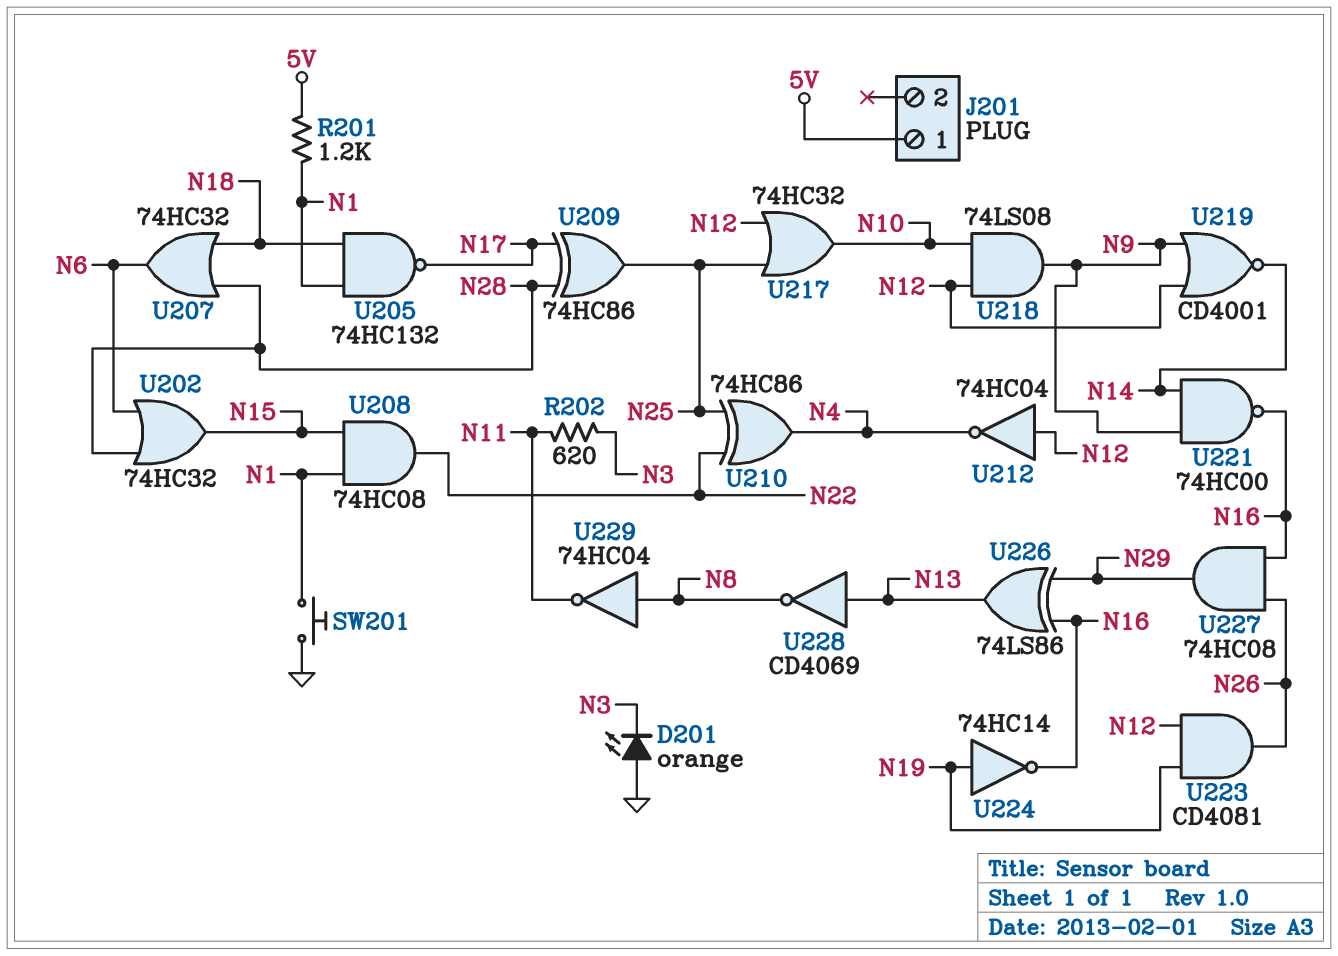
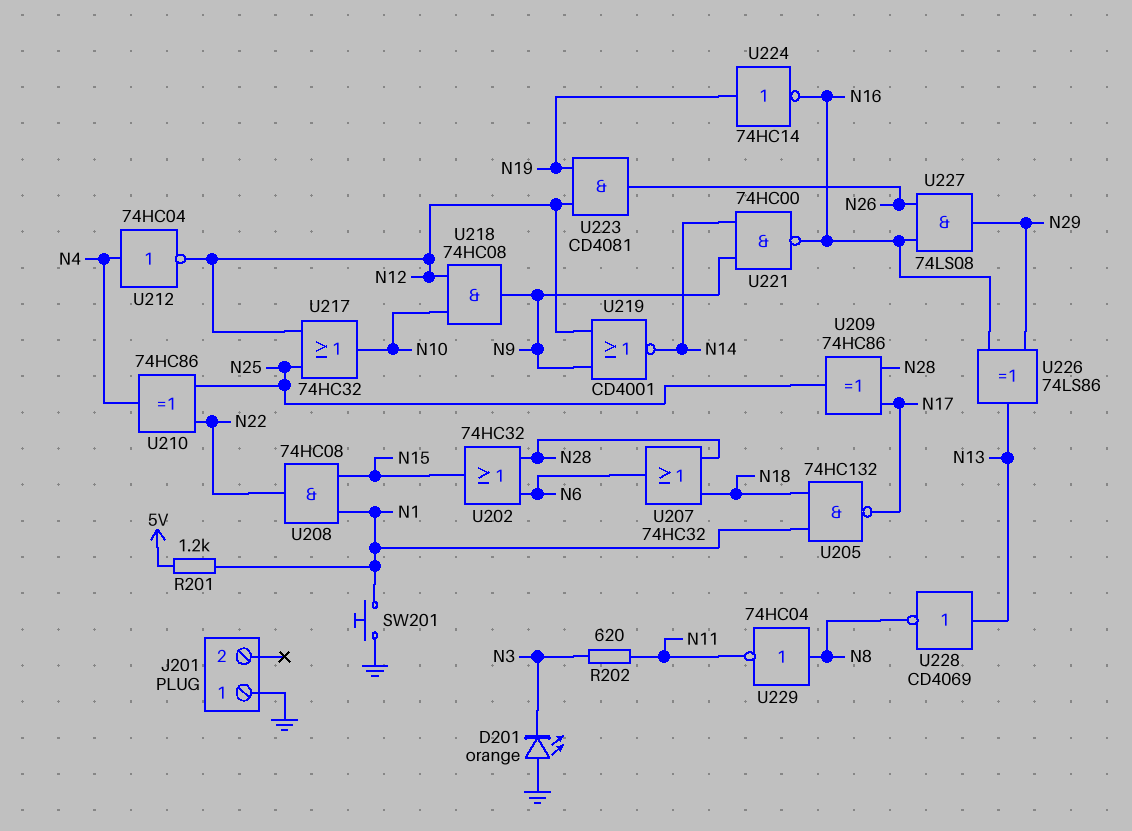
J201 pin 1: 5V -> GND
U212: NOT 74HC04 (in N12, out N4) -> NOT 74HC04 (in N4, out N12)
U218: AND 74LS08 (in N10, in N12, out N9) -> AND 74HC08 (in N10, in N12, out N9)
U227: AND 74HC08 (in N16, in N26, out N29) -> AND 74LS08 (in N16, in N26, out N29)

